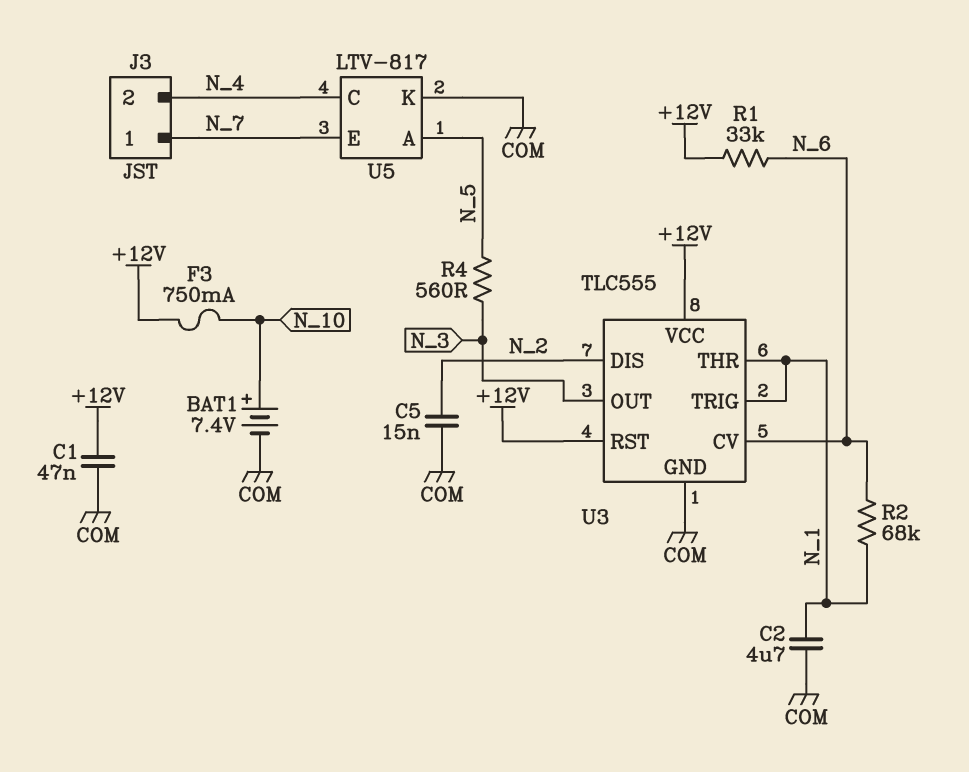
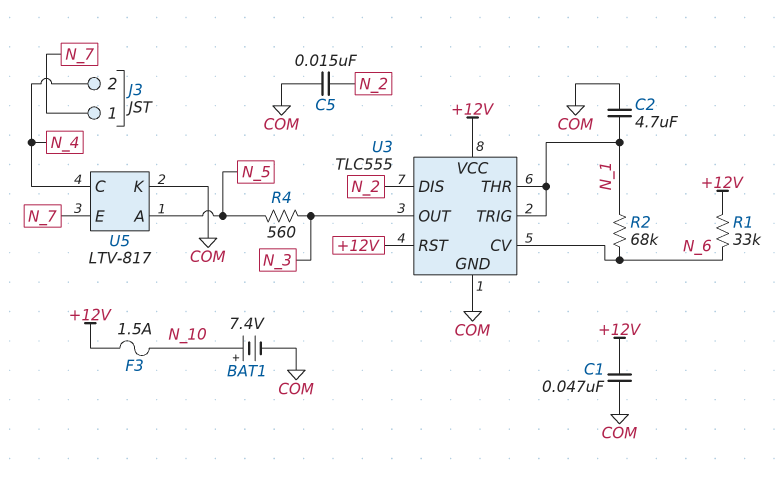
F3: 750mA (+12V, N_10) -> 1.5A (+12V, N_10)

